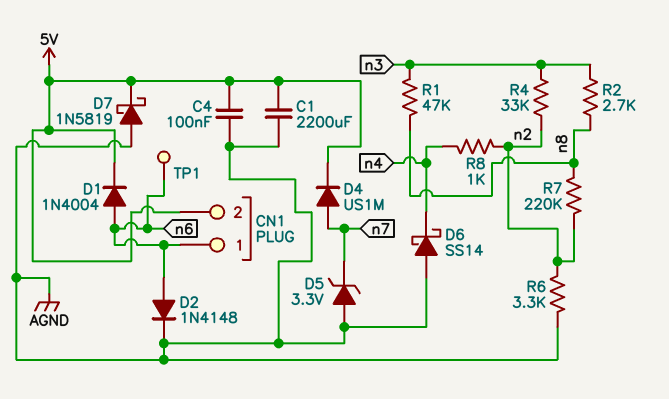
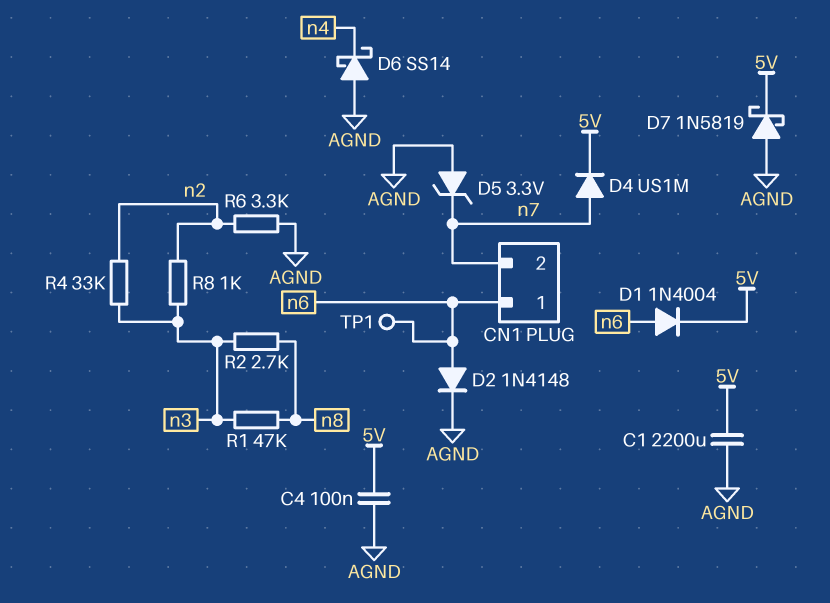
CN1 pin 2: 5V -> n7
R7: 220k (n2, n8) -> none
R8: 1k (n2, n4) -> 1k (n2, n3)

